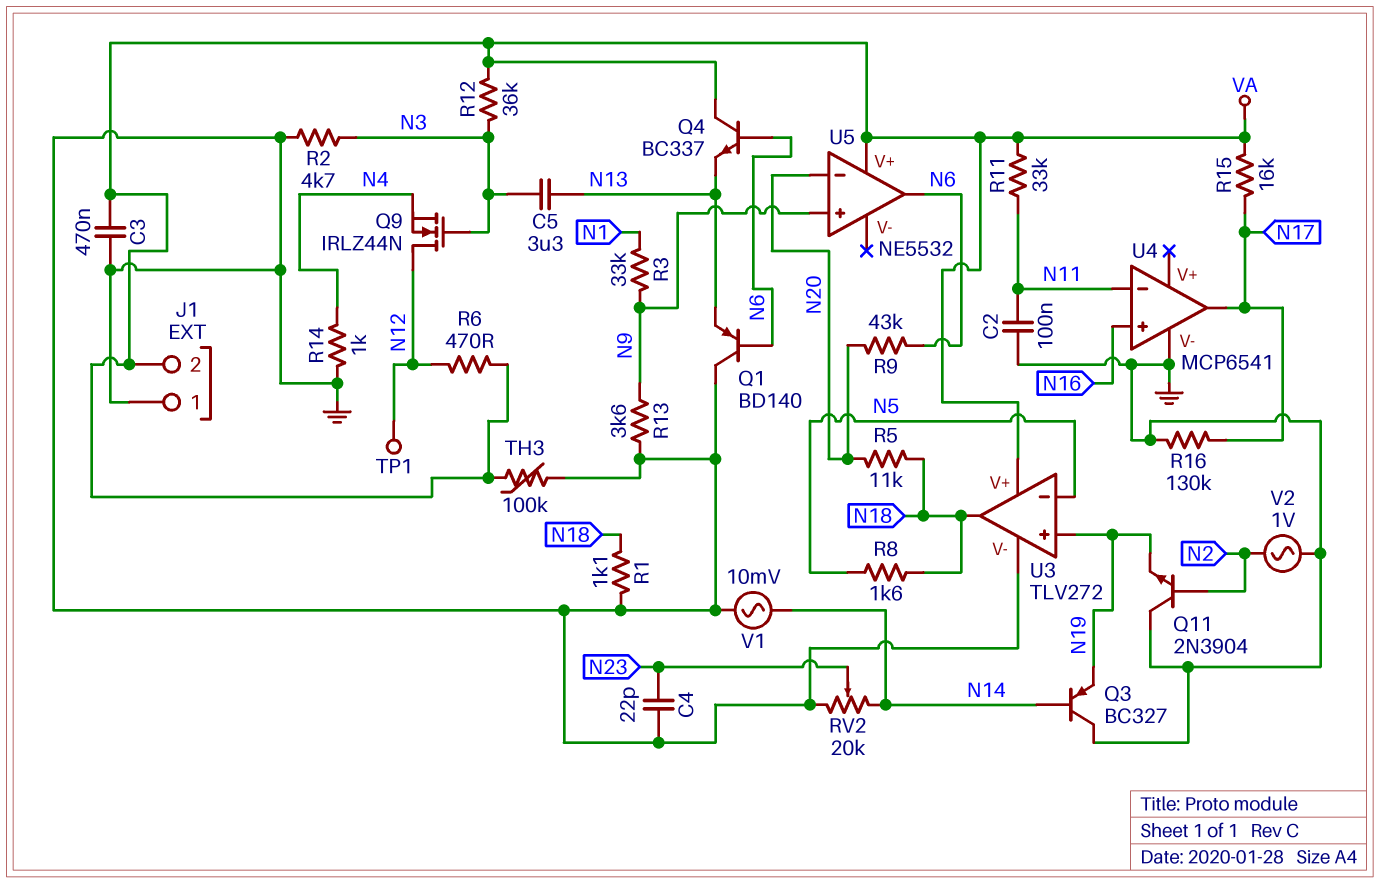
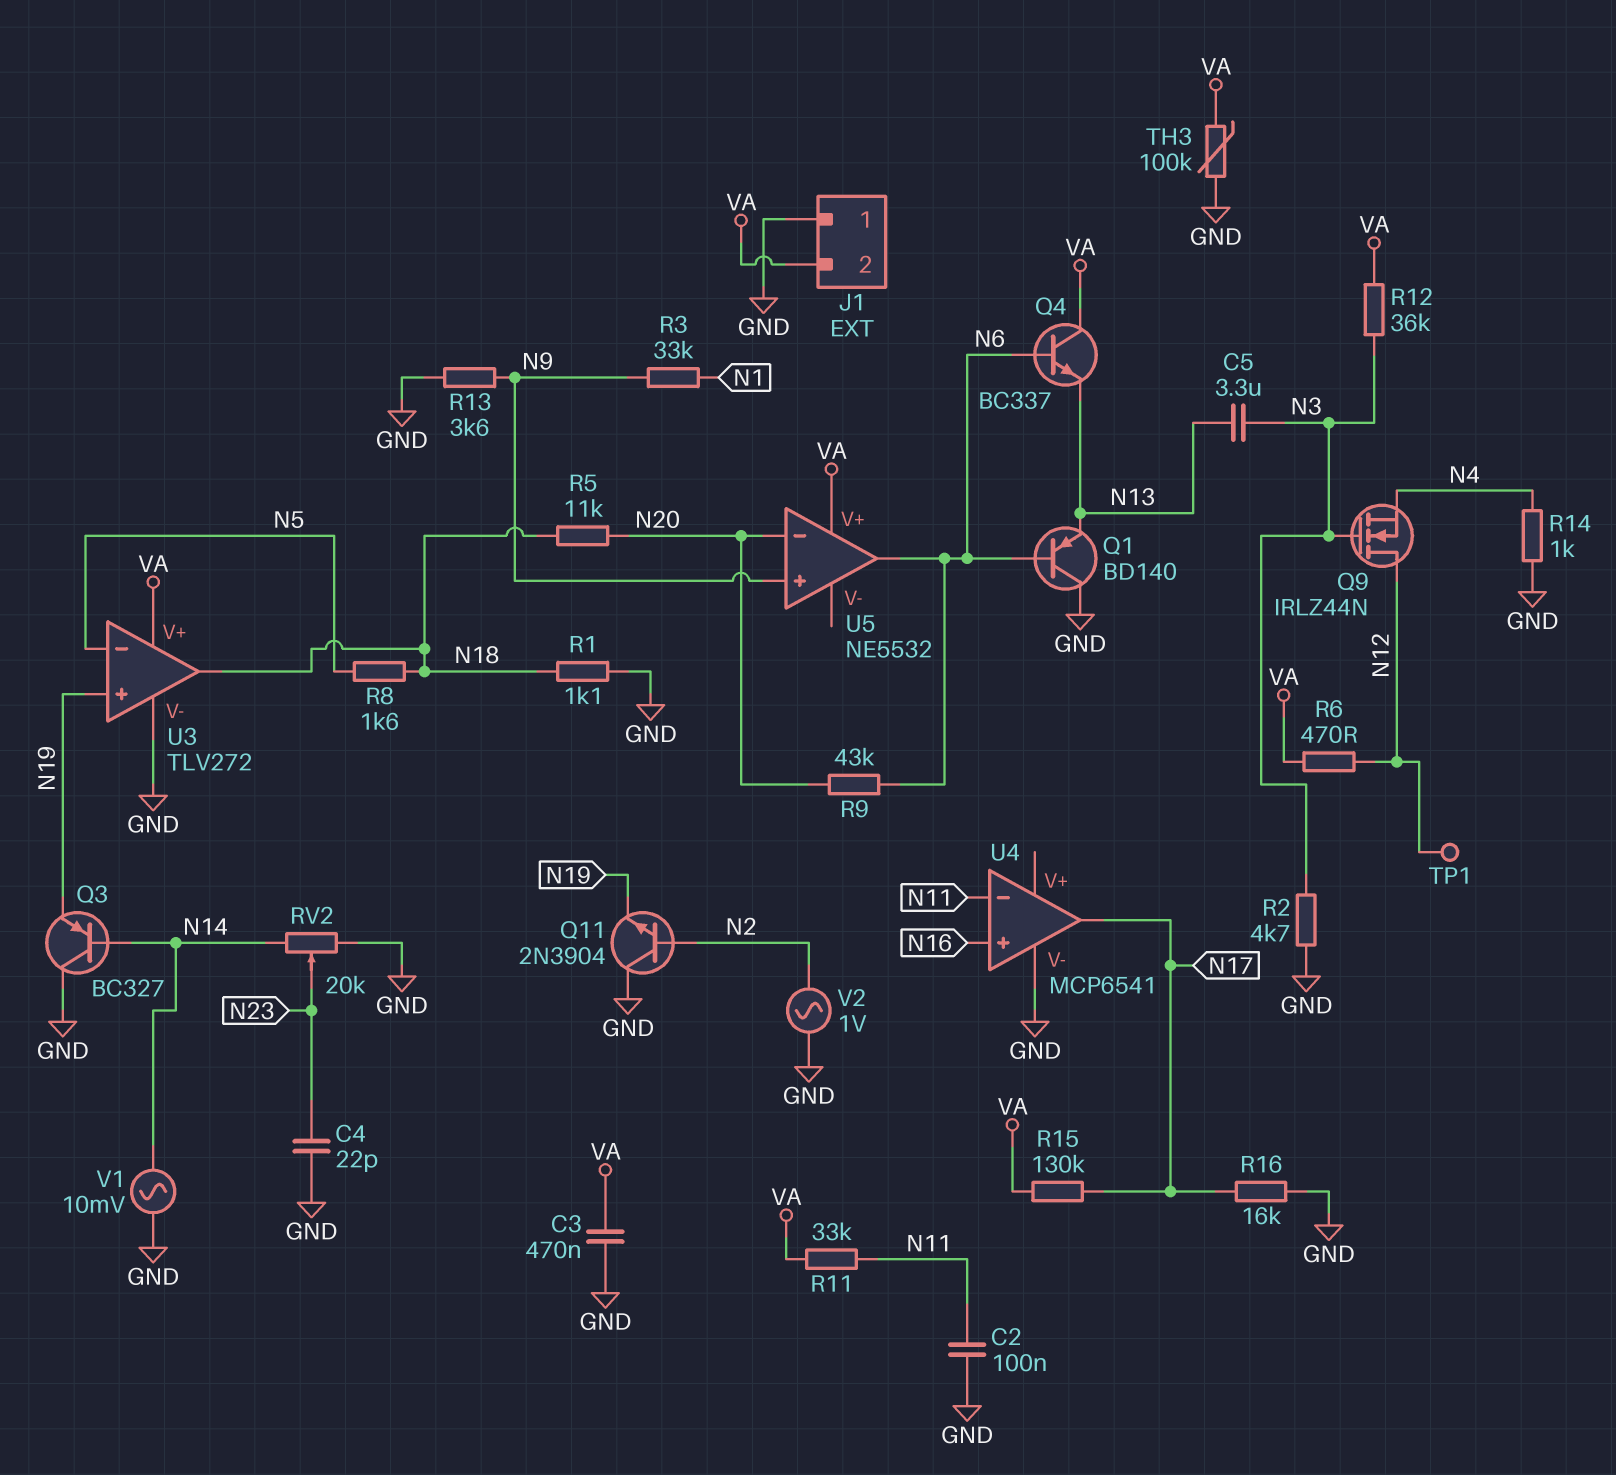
R15: 16k (N17, VA) -> 130k (N17, VA)
R16: 130k (GND, N17) -> 16k (GND, N17)

